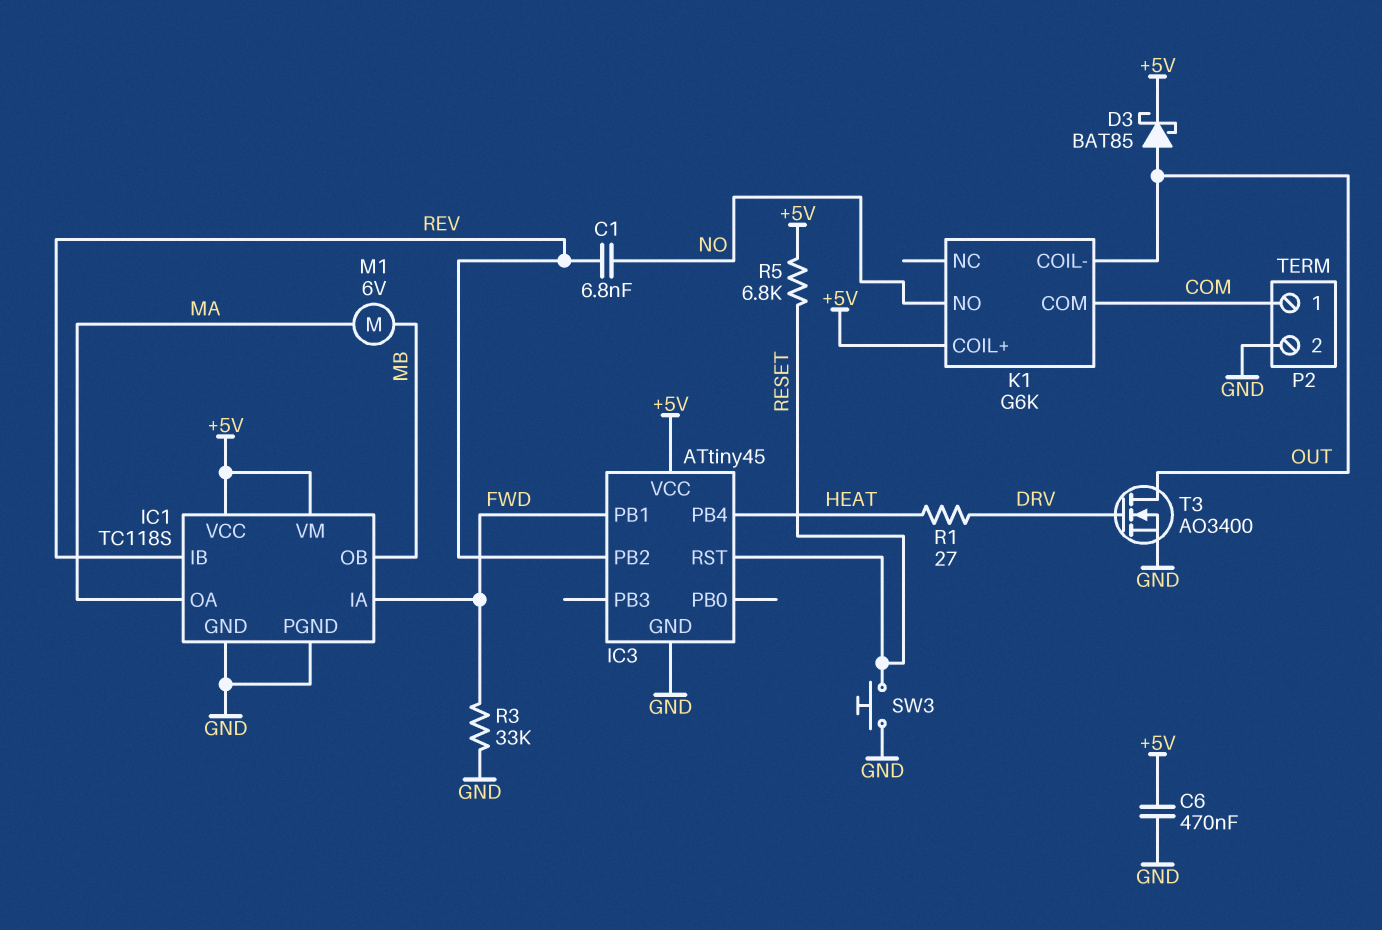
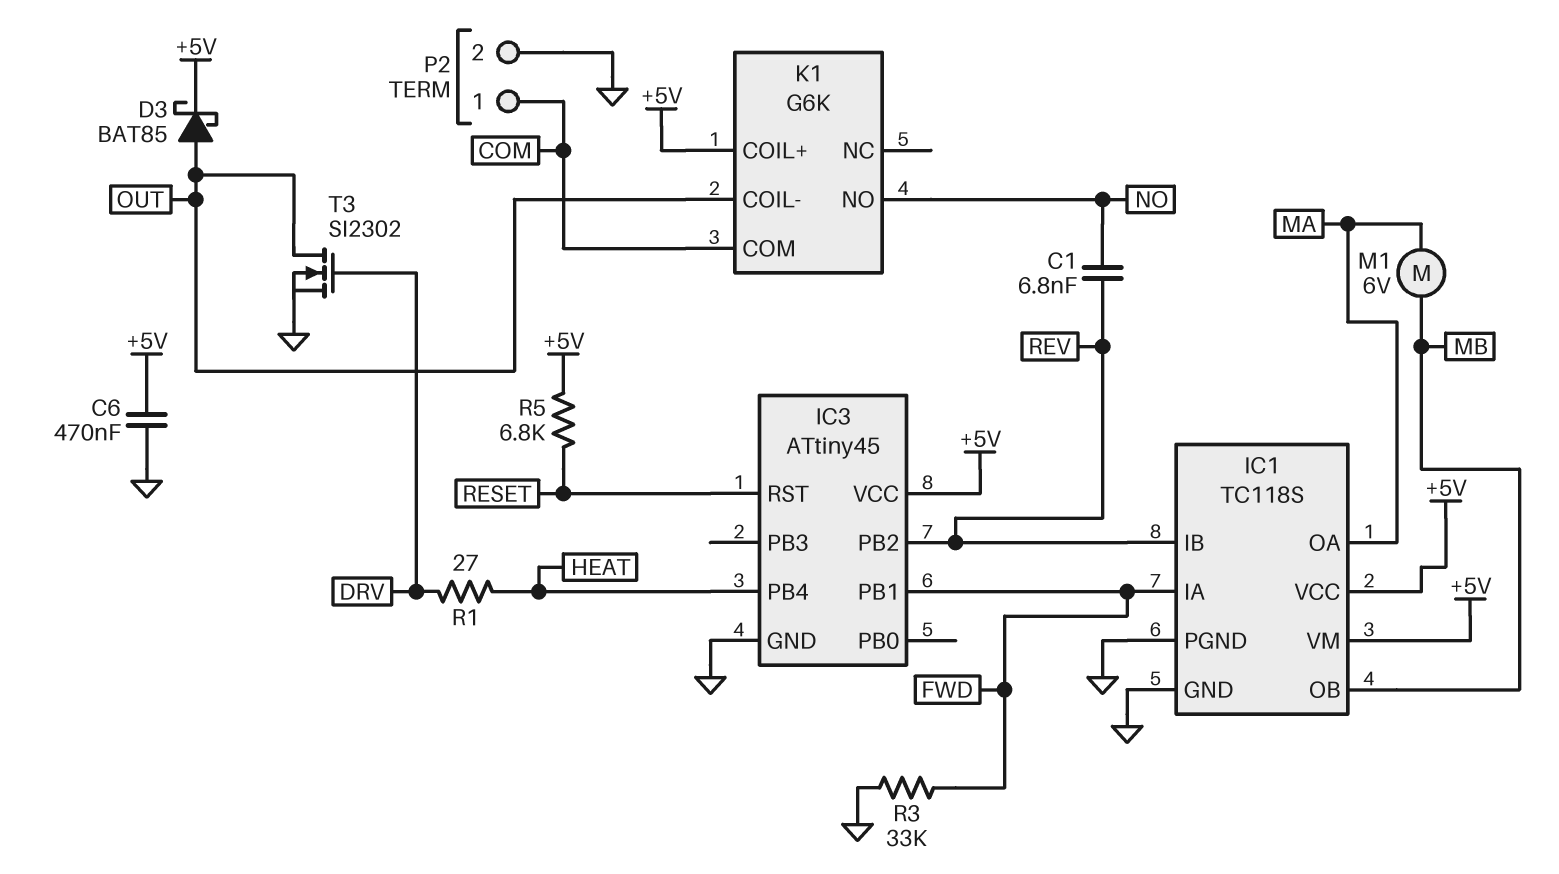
SW3: button (GND, RESET) -> none
T3: NMOS AO3400 (G DRV, D OUT, S GND) -> NMOS SI2302 (G DRV, D OUT, S GND)

